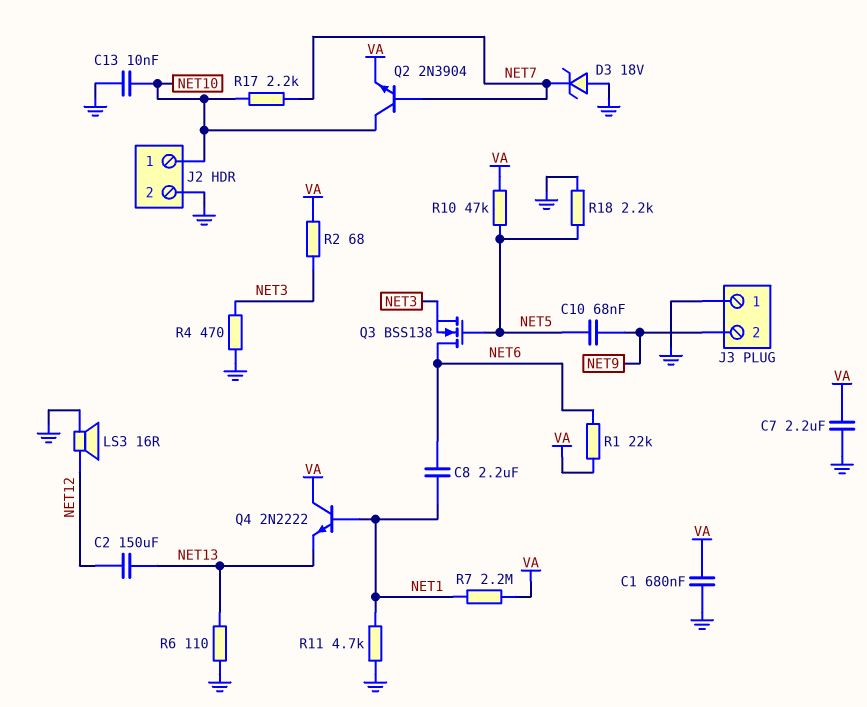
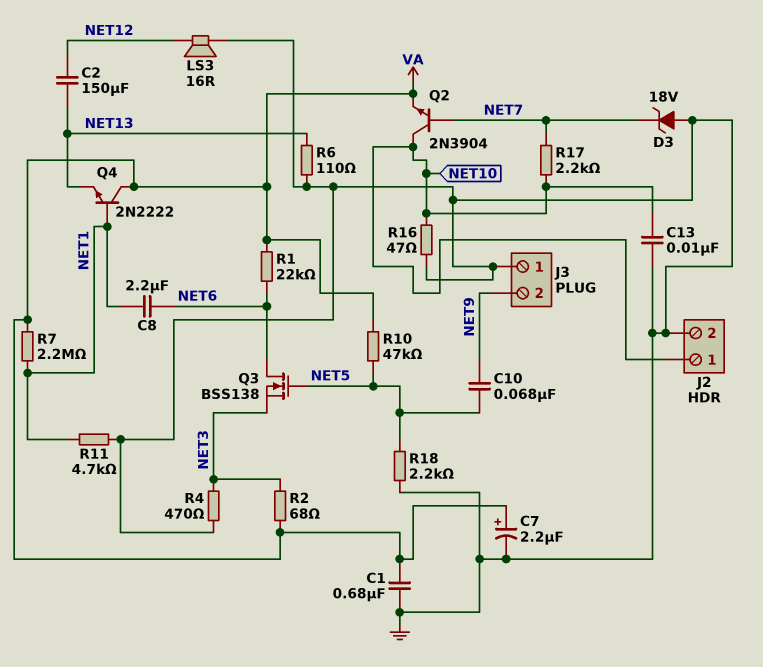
C7: 2.2uF (GND, VA) -> 2.2uF (plus VA, minus GND)
R16: none -> 47 (GND, NET10)

